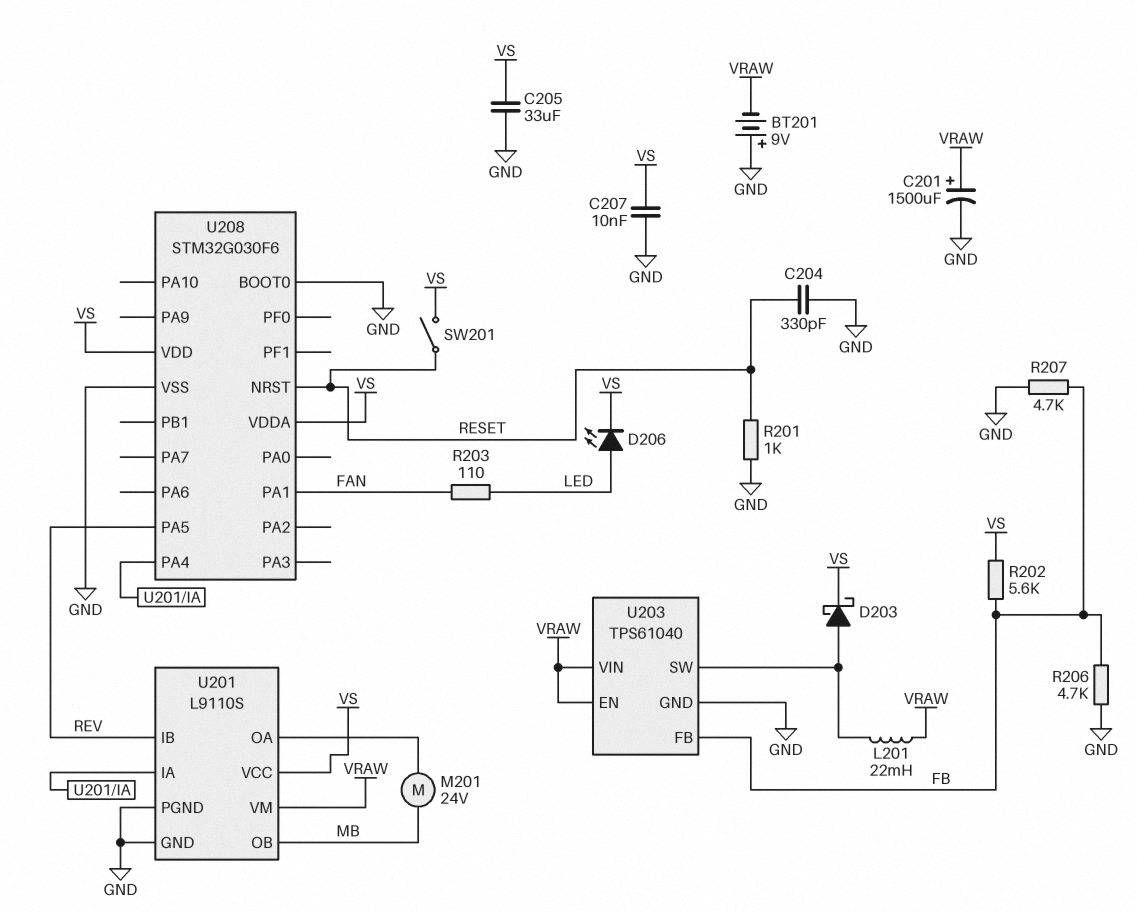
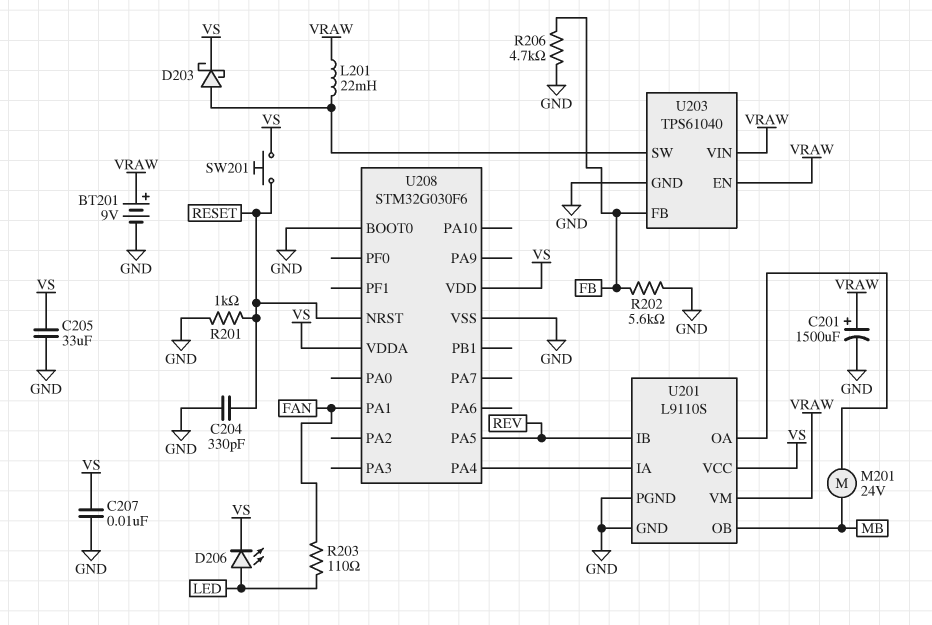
BT201: 9V (plus GND, minus VRAW) -> 9V (plus VRAW, minus GND)
R202: 5.6k (FB, VS) -> 5.6k (FB, GND)
R207: 4.7k (FB, GND) -> none
SW201: switch (RESET, VS) -> button (RESET, VS)

